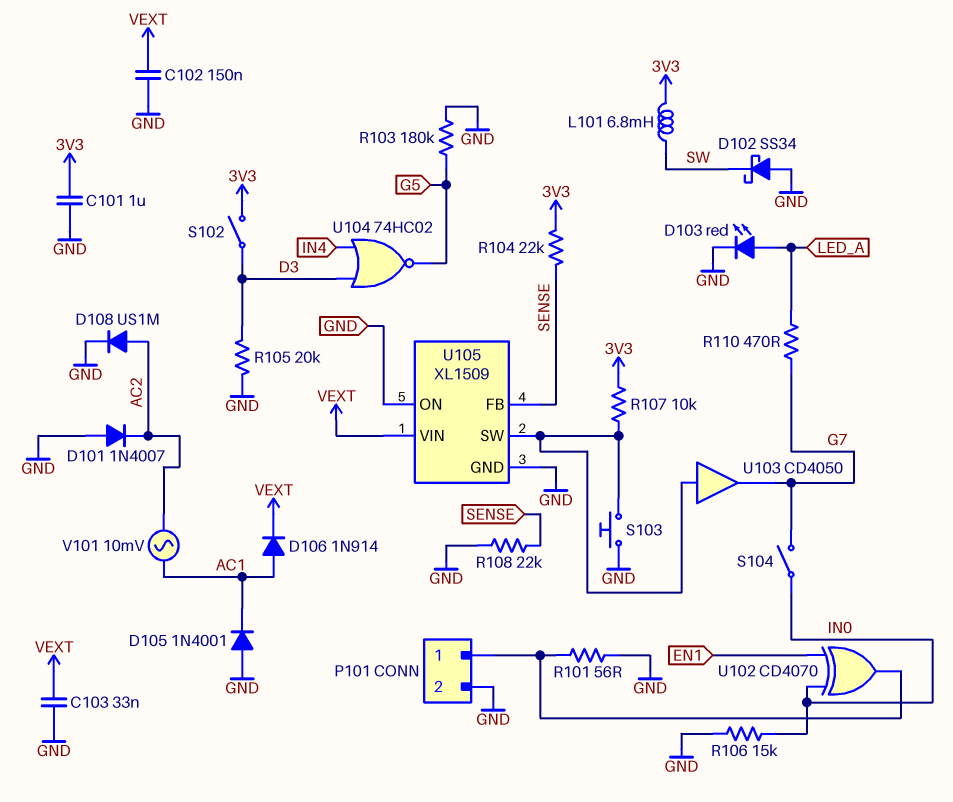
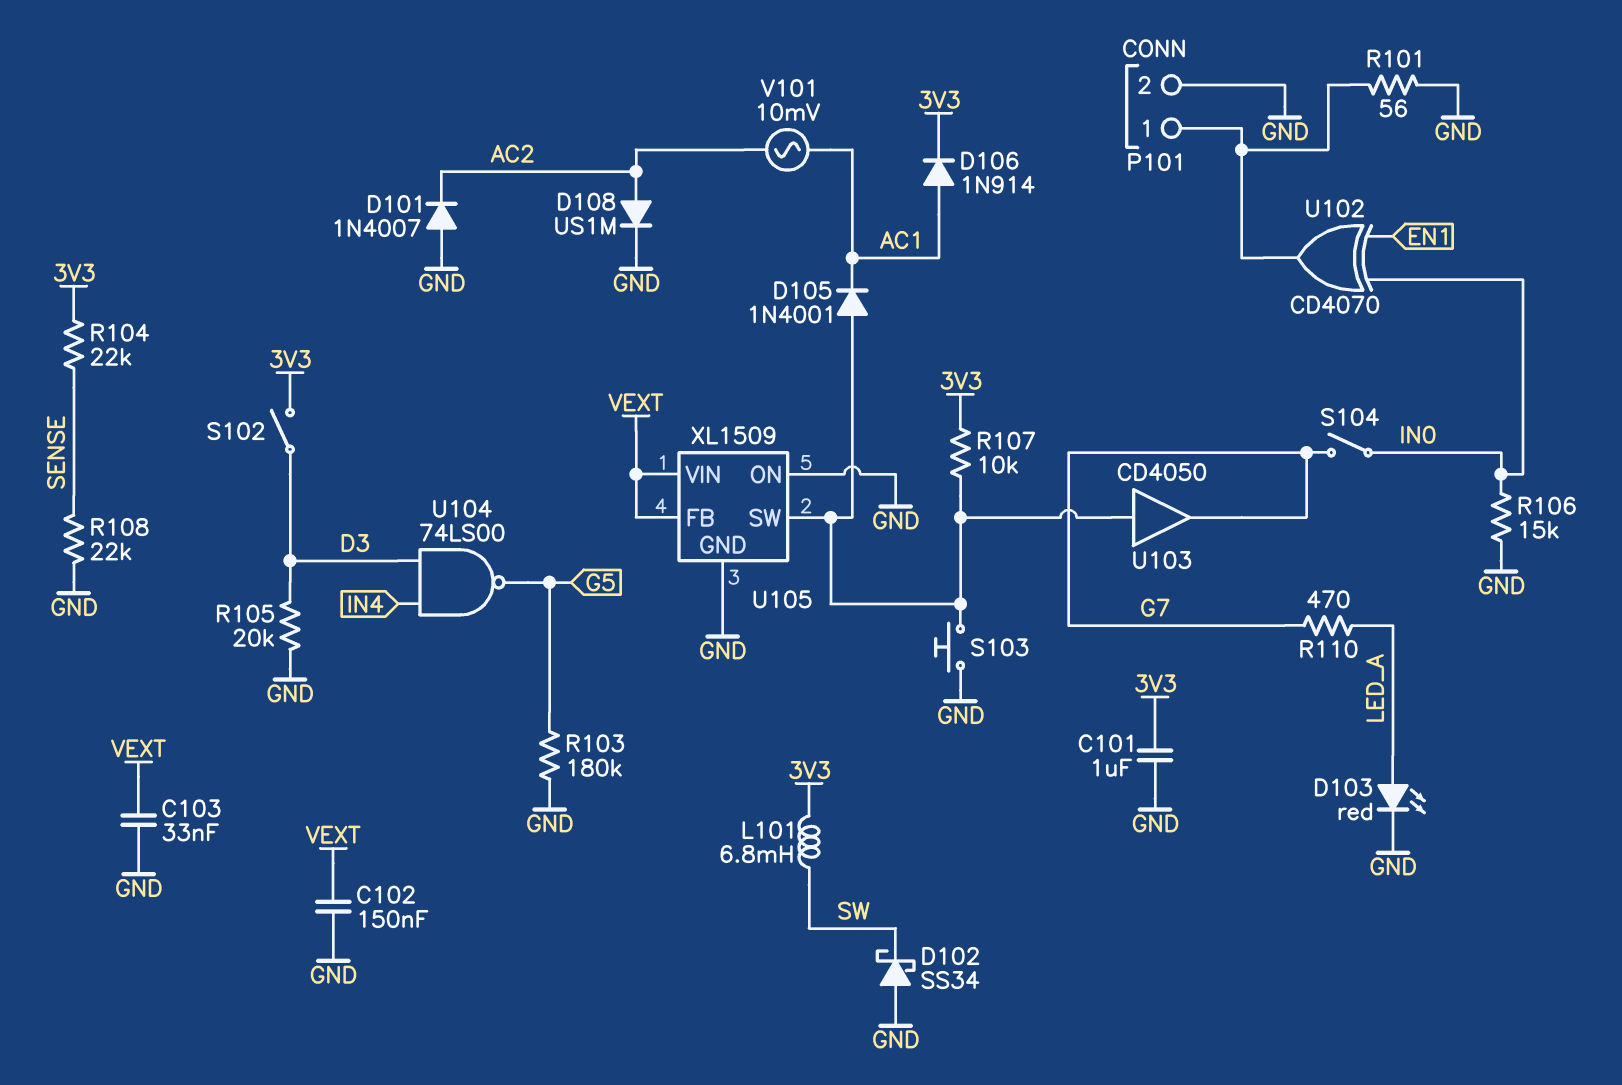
D105: diode 1N4001 (A GND, K AC1) -> diode 1N4001 (A U105/SW, K AC1)
D106: diode 1N914 (A AC1, K VEXT) -> diode 1N914 (A AC1, K 3V3)
U104: NOR 74HC02 (in D3, in IN4, out G5) -> NAND 74LS00 (in D3, in IN4, out G5)
U105 pin FB: SENSE -> VEXT

